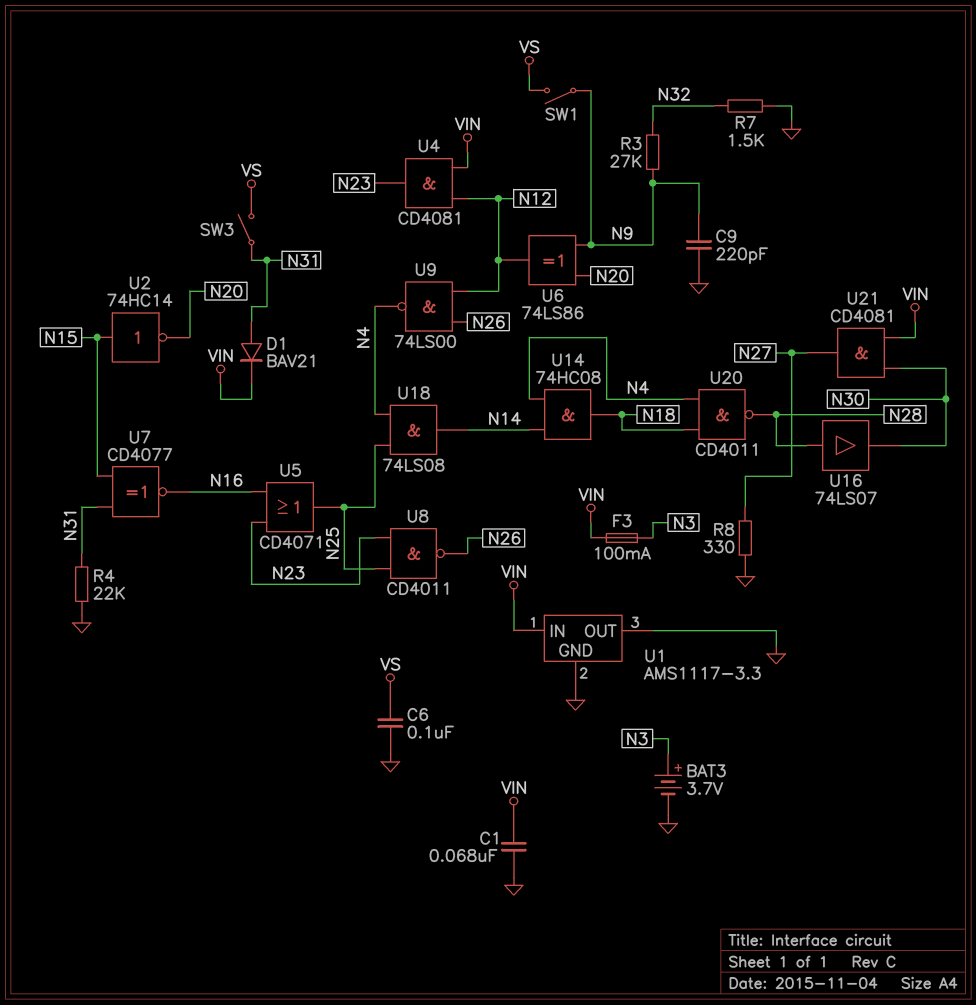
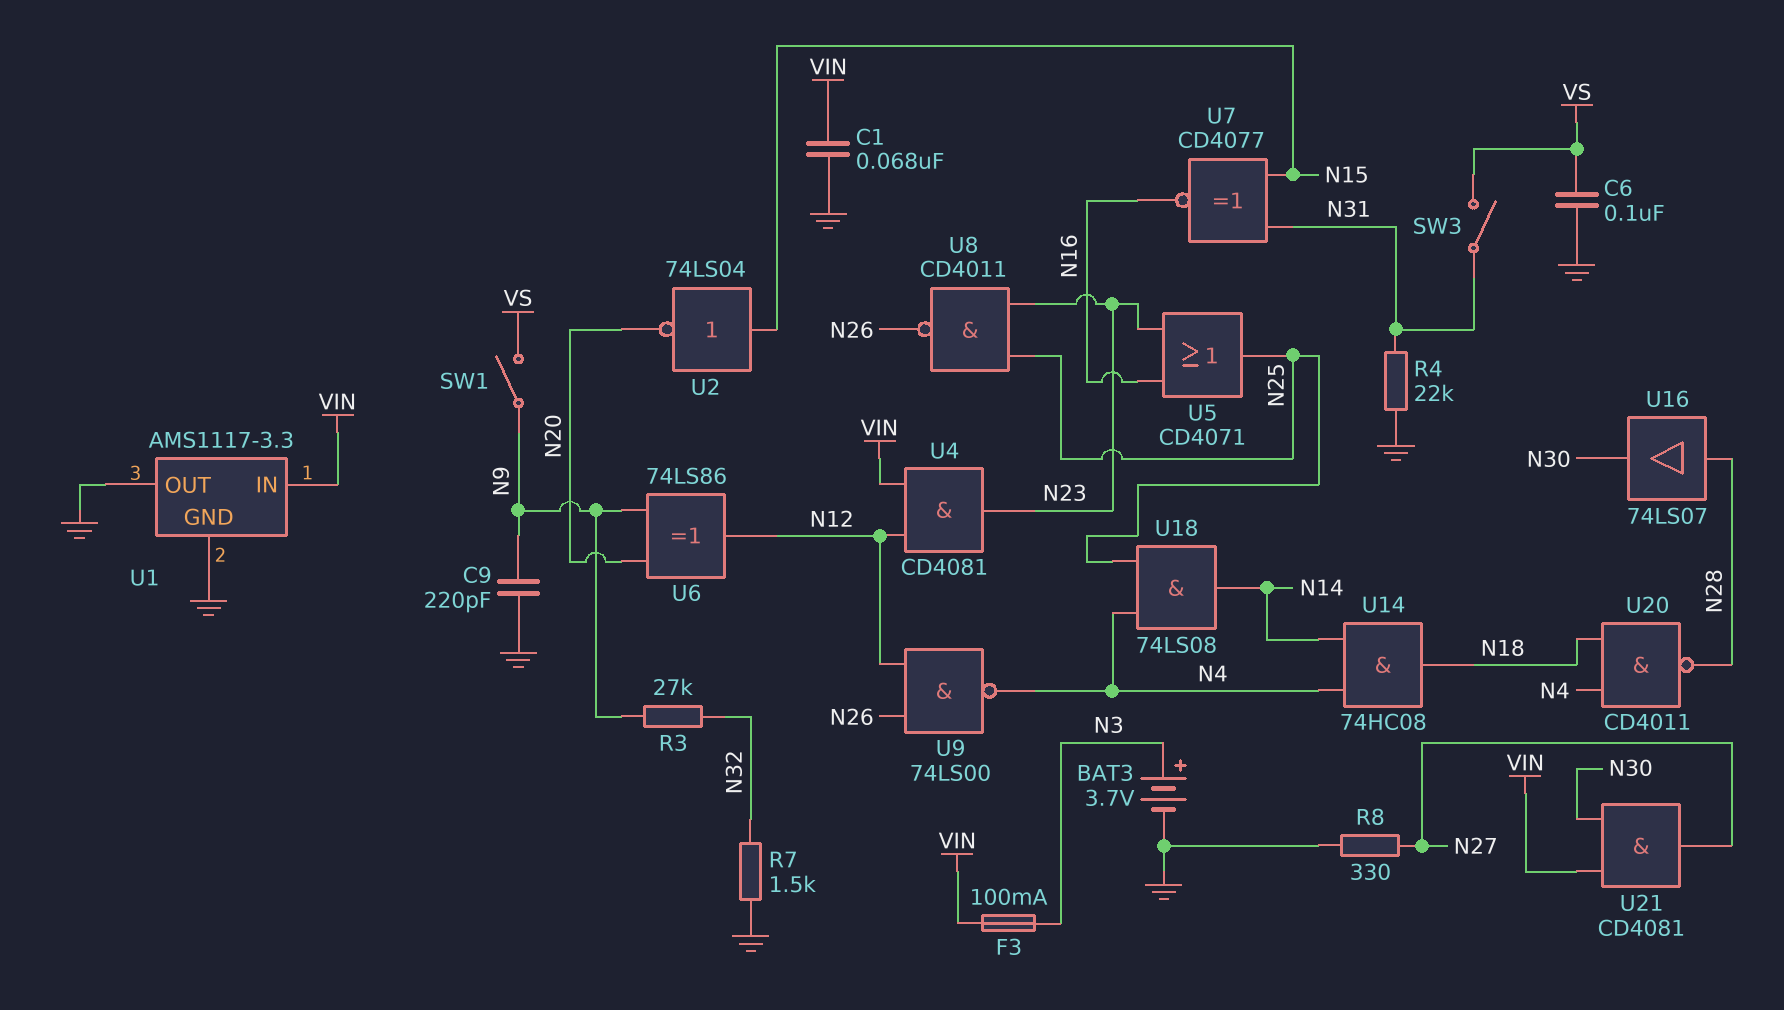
D1: diode BAV21 (A N31, K VIN) -> none
U2: NOT 74HC14 (in N15, out N20) -> NOT 74LS04 (in N15, out N20)

